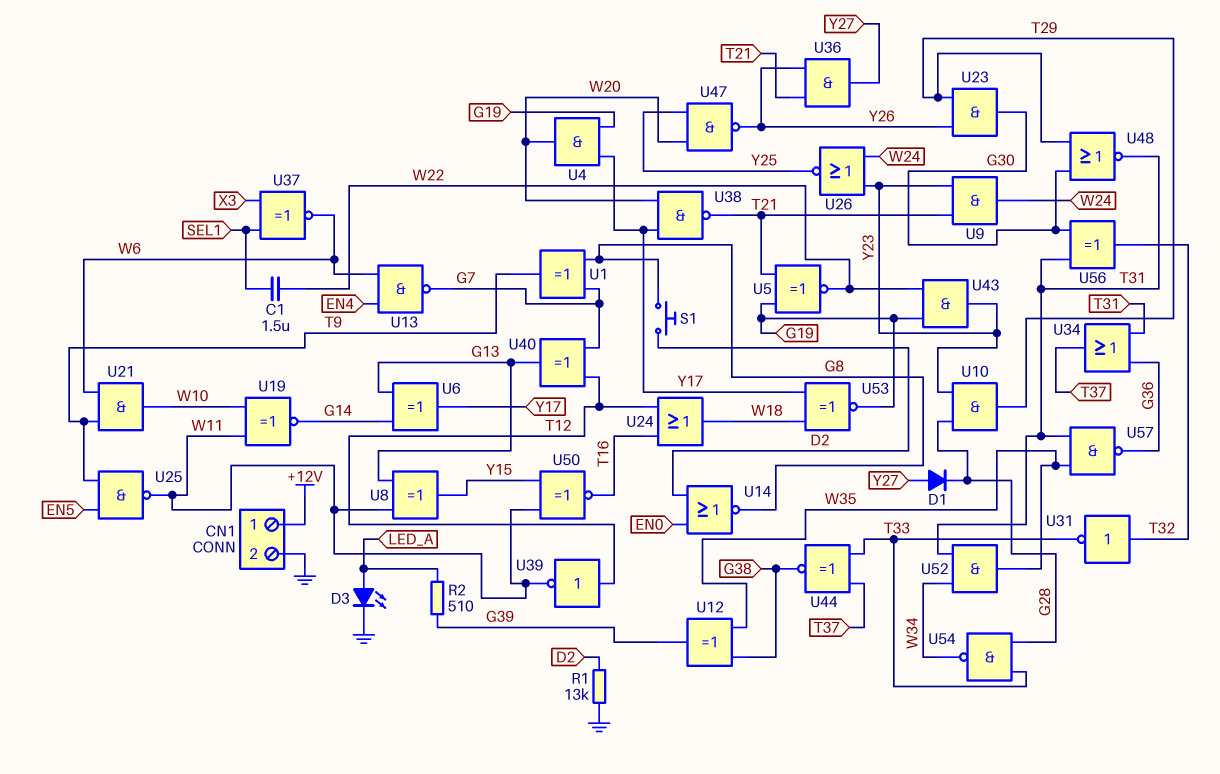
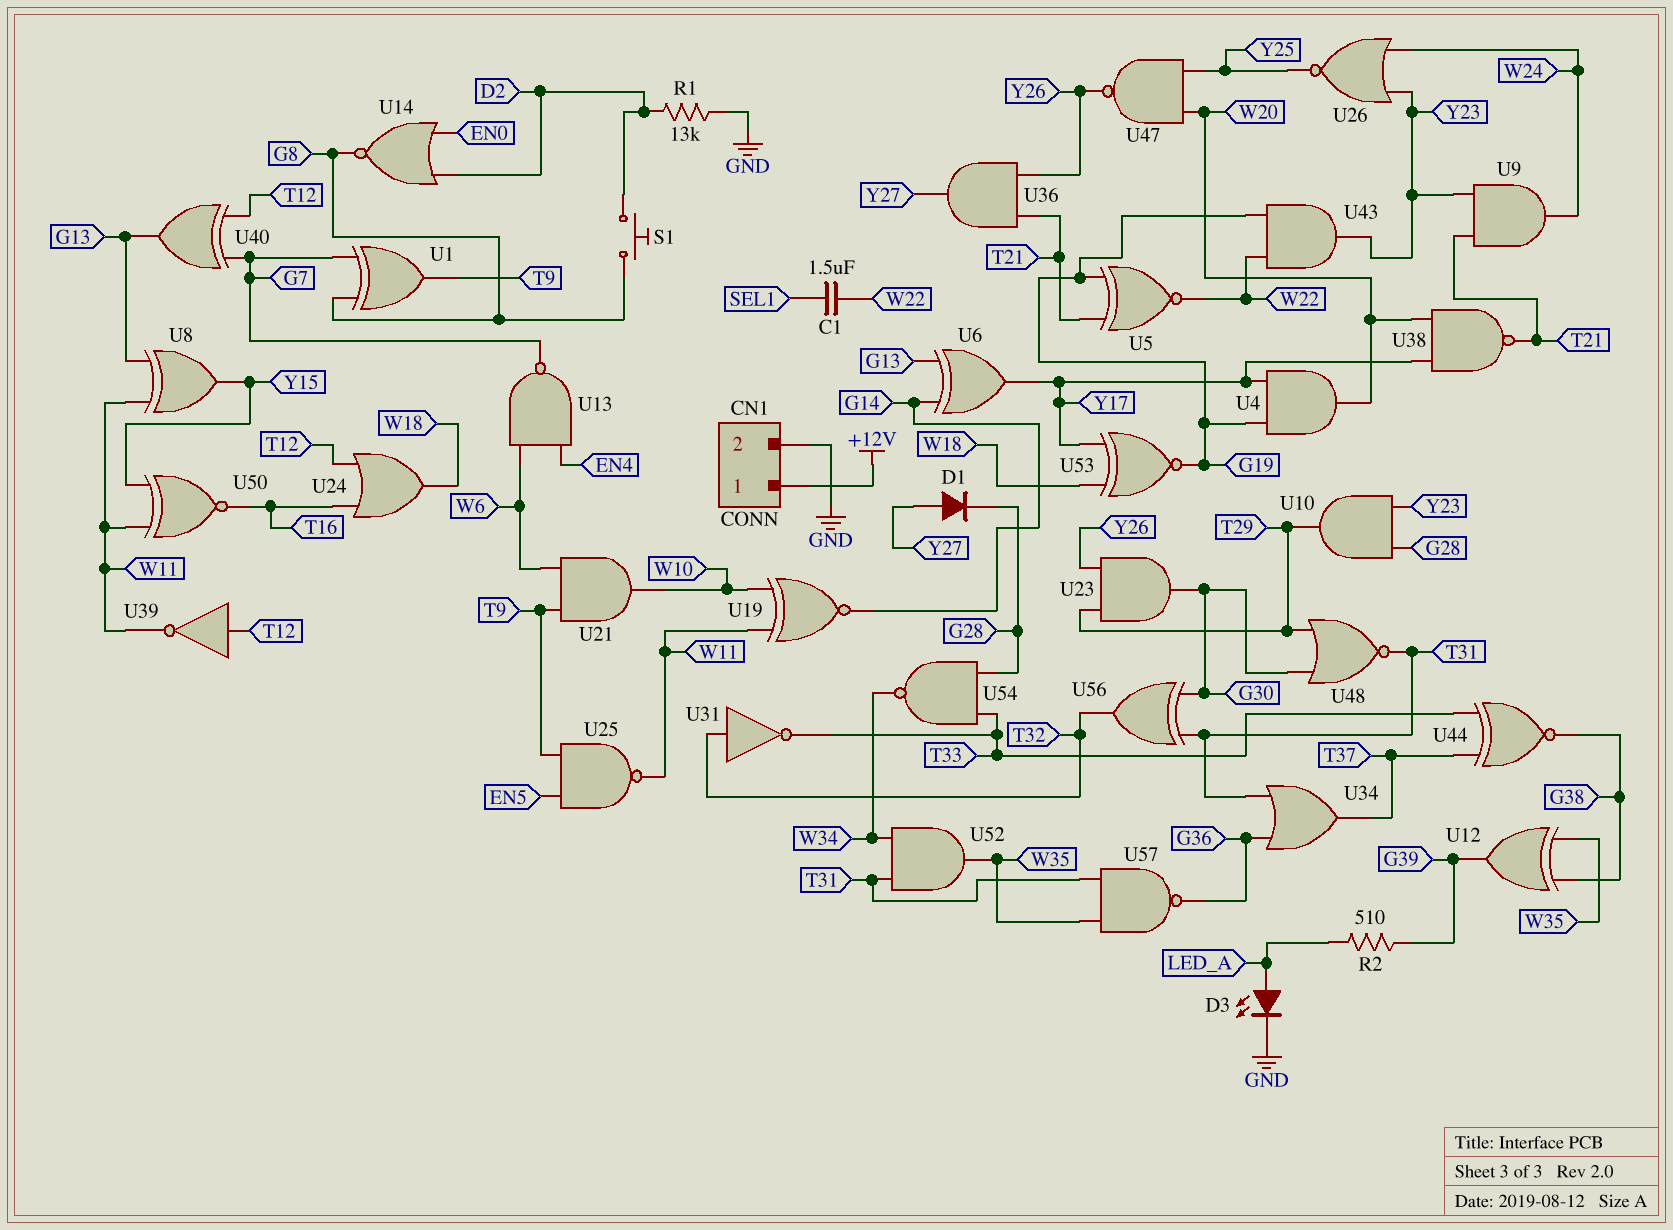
U37: XNOR (in SEL1, in X3, out W6) -> none

